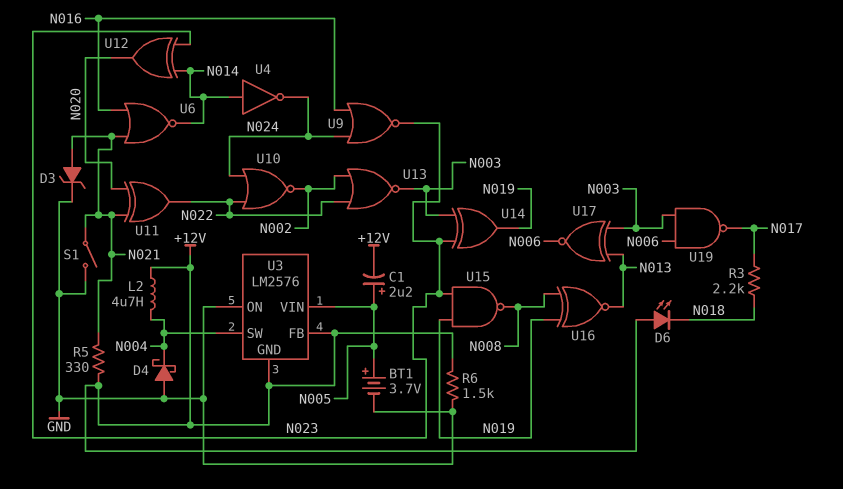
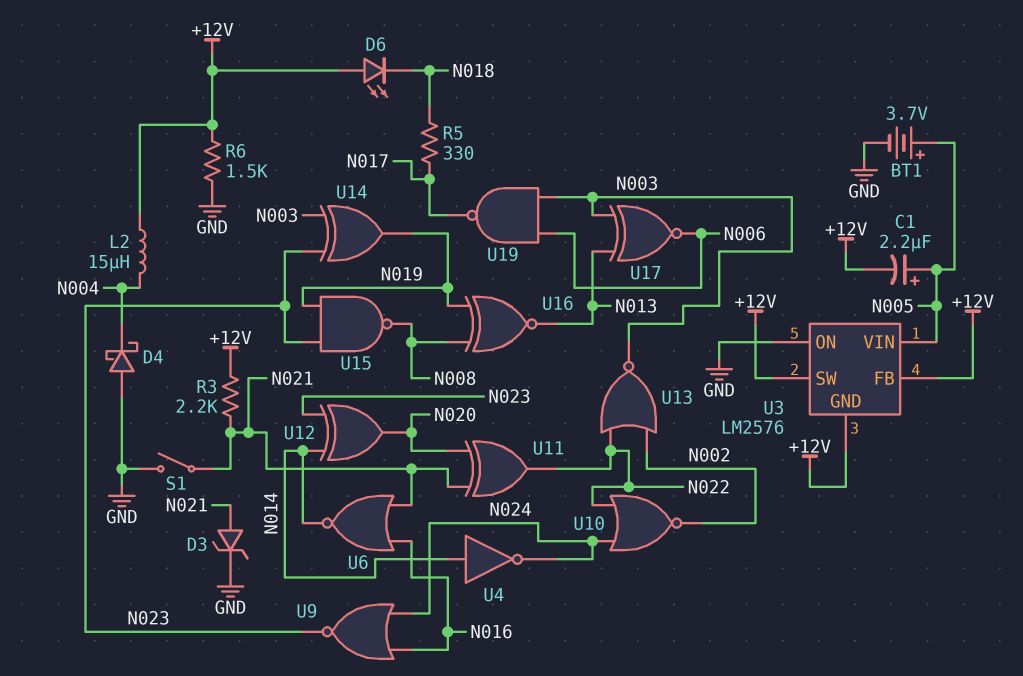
L2: 4.7uH (+12V, N004) -> 15uH (+12V, N004)
R3: 2.2k (N017, N018) -> 2.2k (+12V, N021)
R5: 330 (+12V, N021) -> 330 (N017, N018)
U3 pin SW: N004 -> +12V

